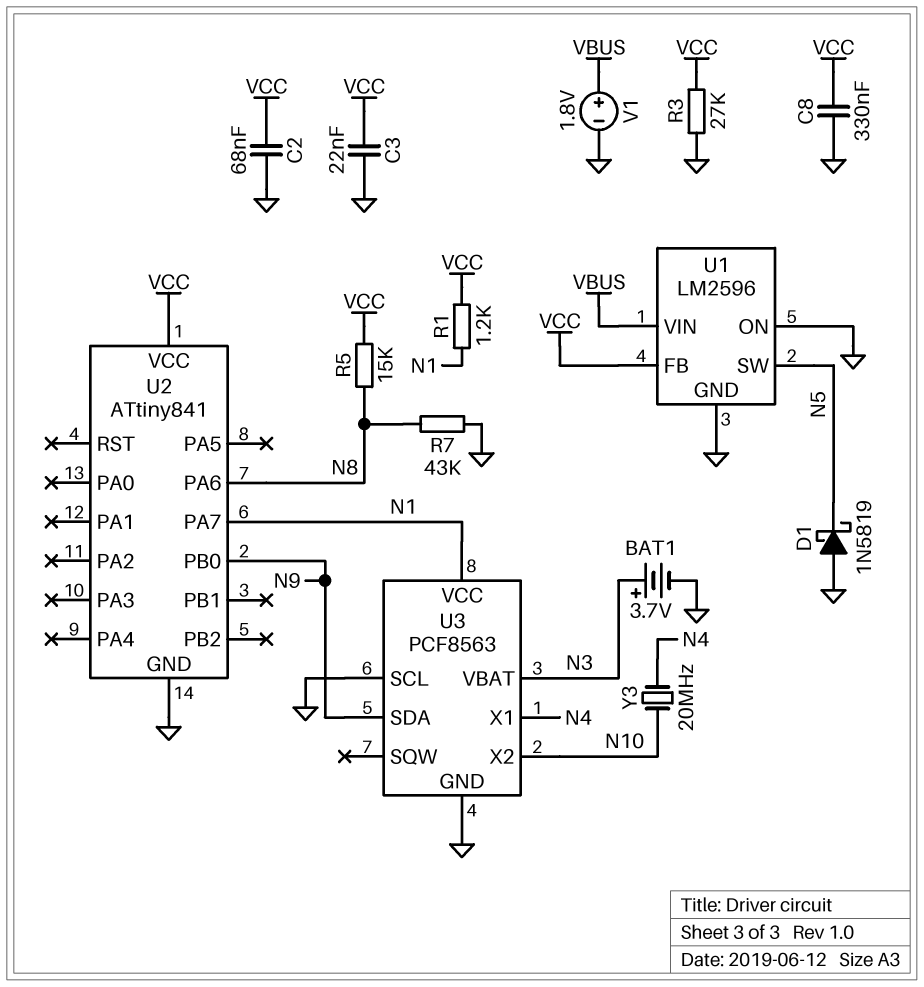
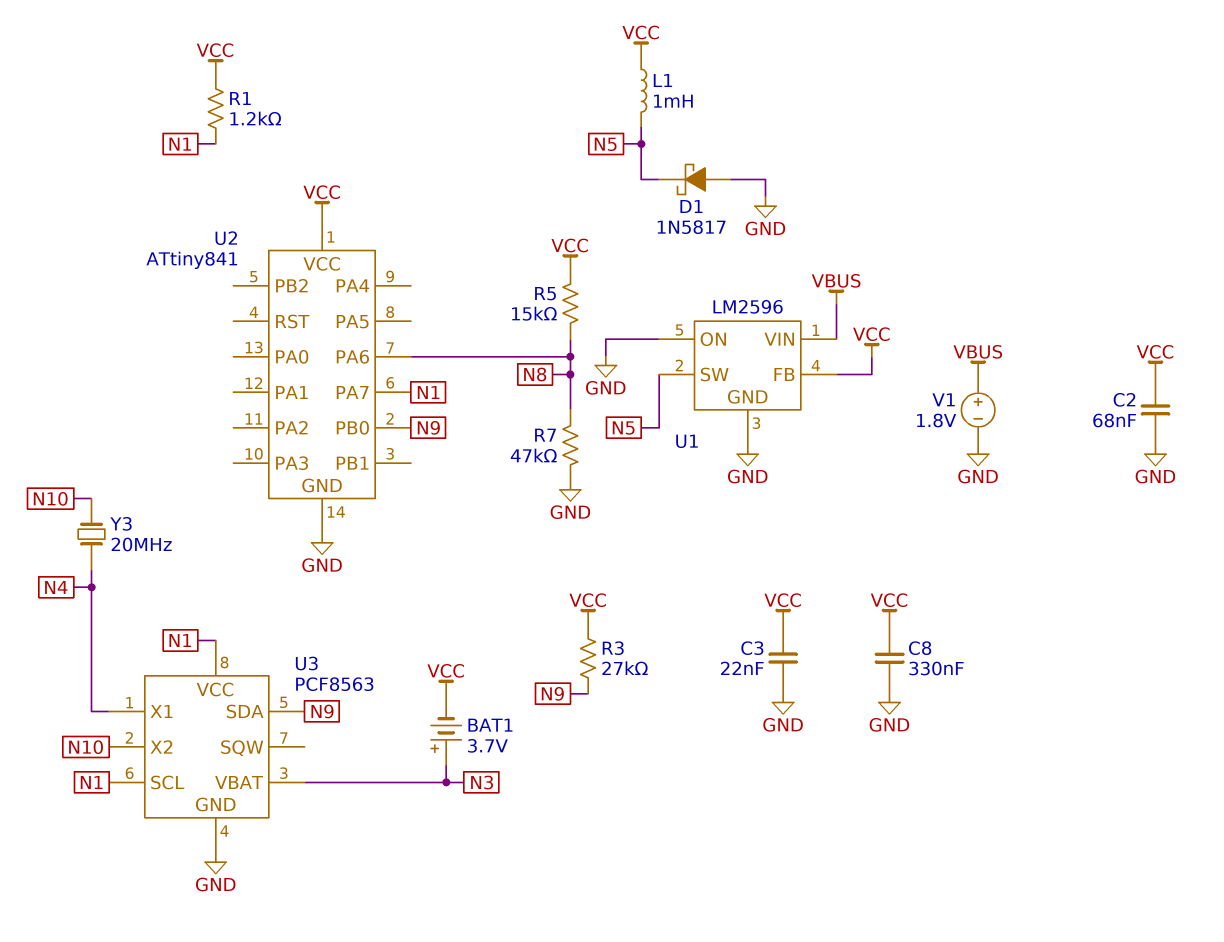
BAT1: 3.7V (plus N3, minus GND) -> 3.7V (plus N3, minus VCC)
D1: schottky 1N5819 (A GND, K N5) -> schottky 1N5817 (A GND, K N5)
L1: none -> 1mH (N5, VCC)
R3: 27k (GND, VCC) -> 27k (N9, VCC)
R7: 43k (GND, N8) -> 47k (GND, N8)
U3 pin SCL: GND -> N1

